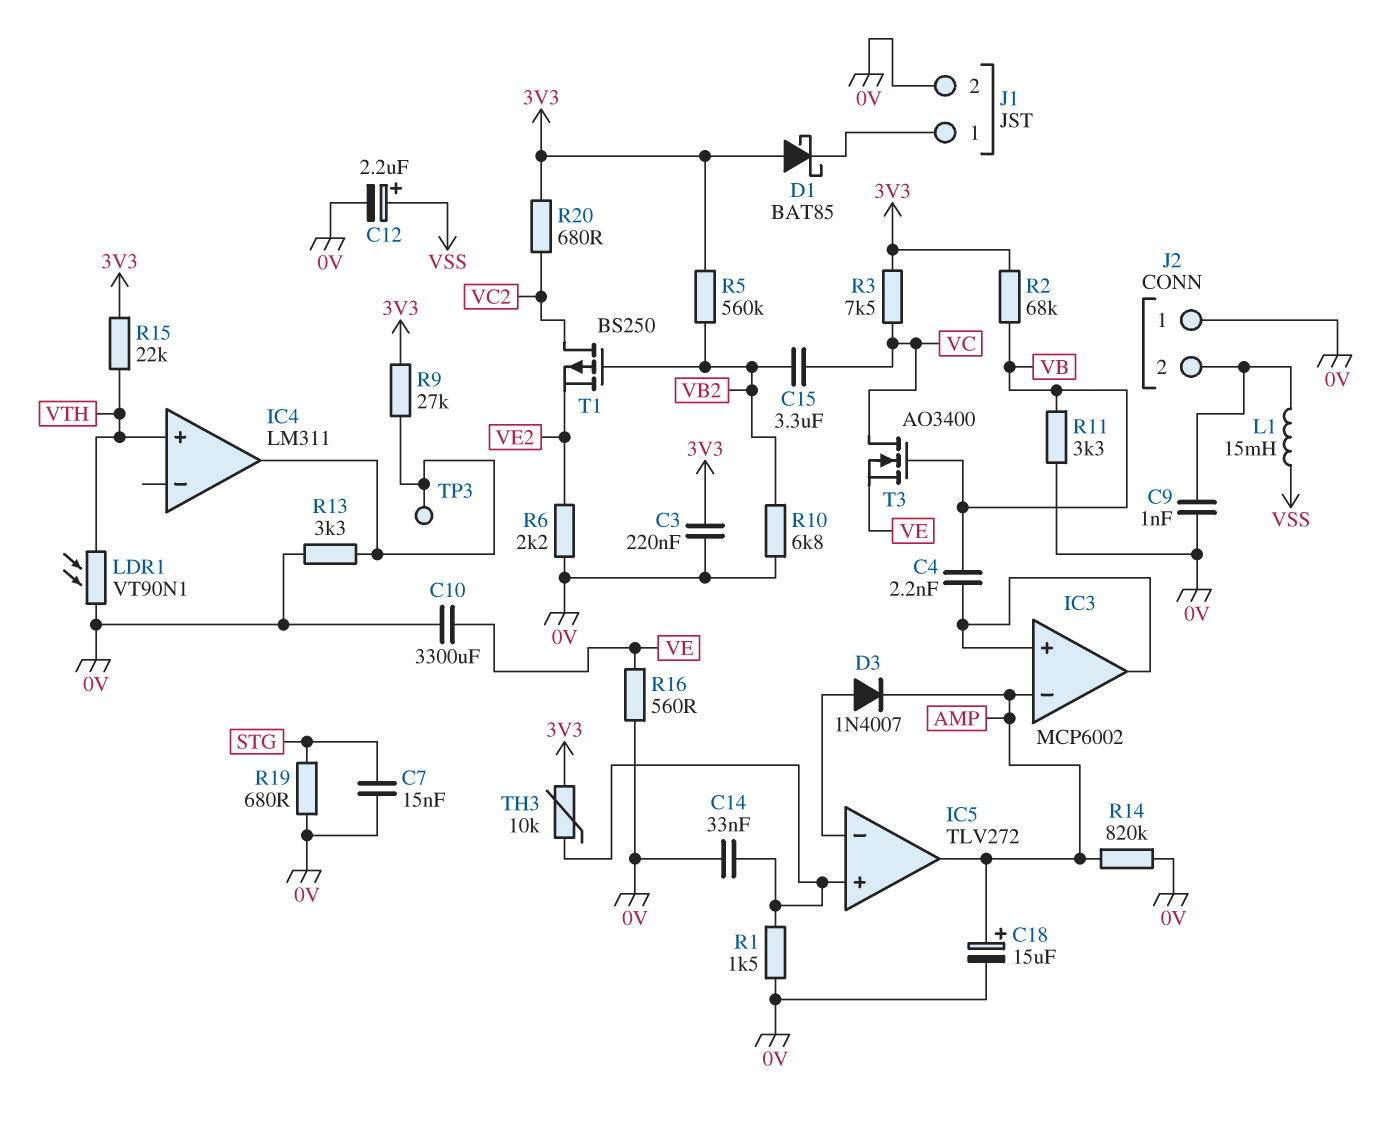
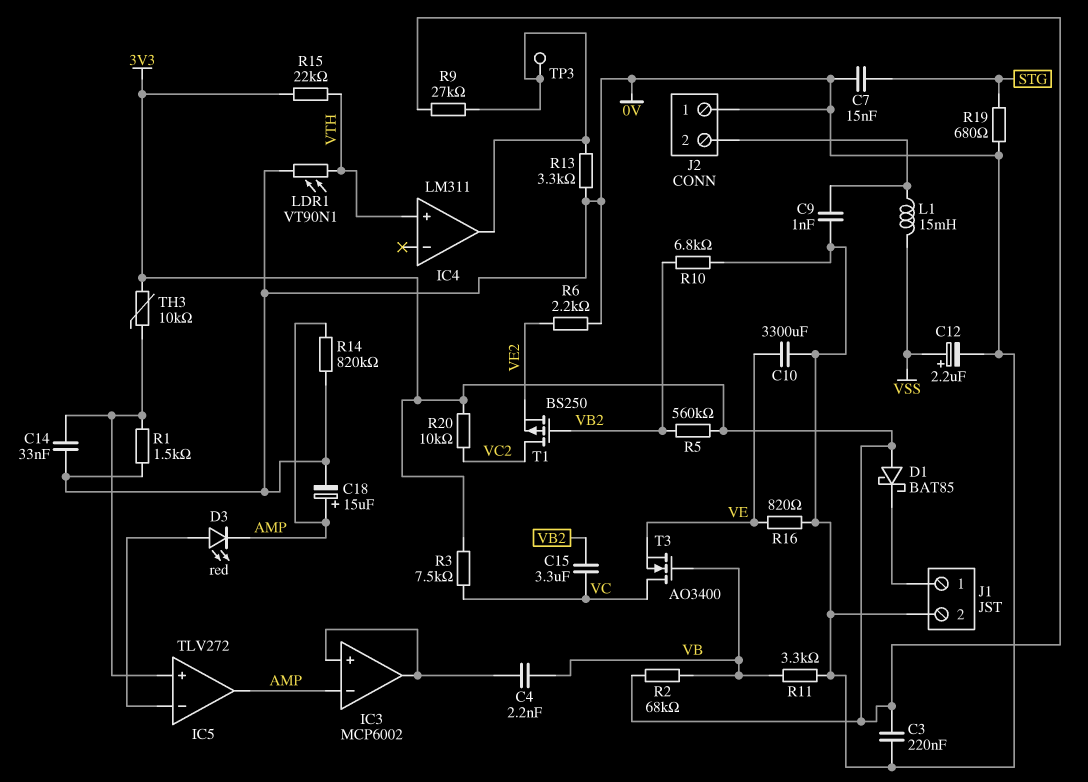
D3: diode 1N4007 (A IC5/in-, K AMP) -> LED red (A IC5/in-, K AMP)
R16: 560 (0V, VE) -> 820 (0V, VE)
R20: 680 (3V3, VC2) -> 10k (3V3, VC2)

